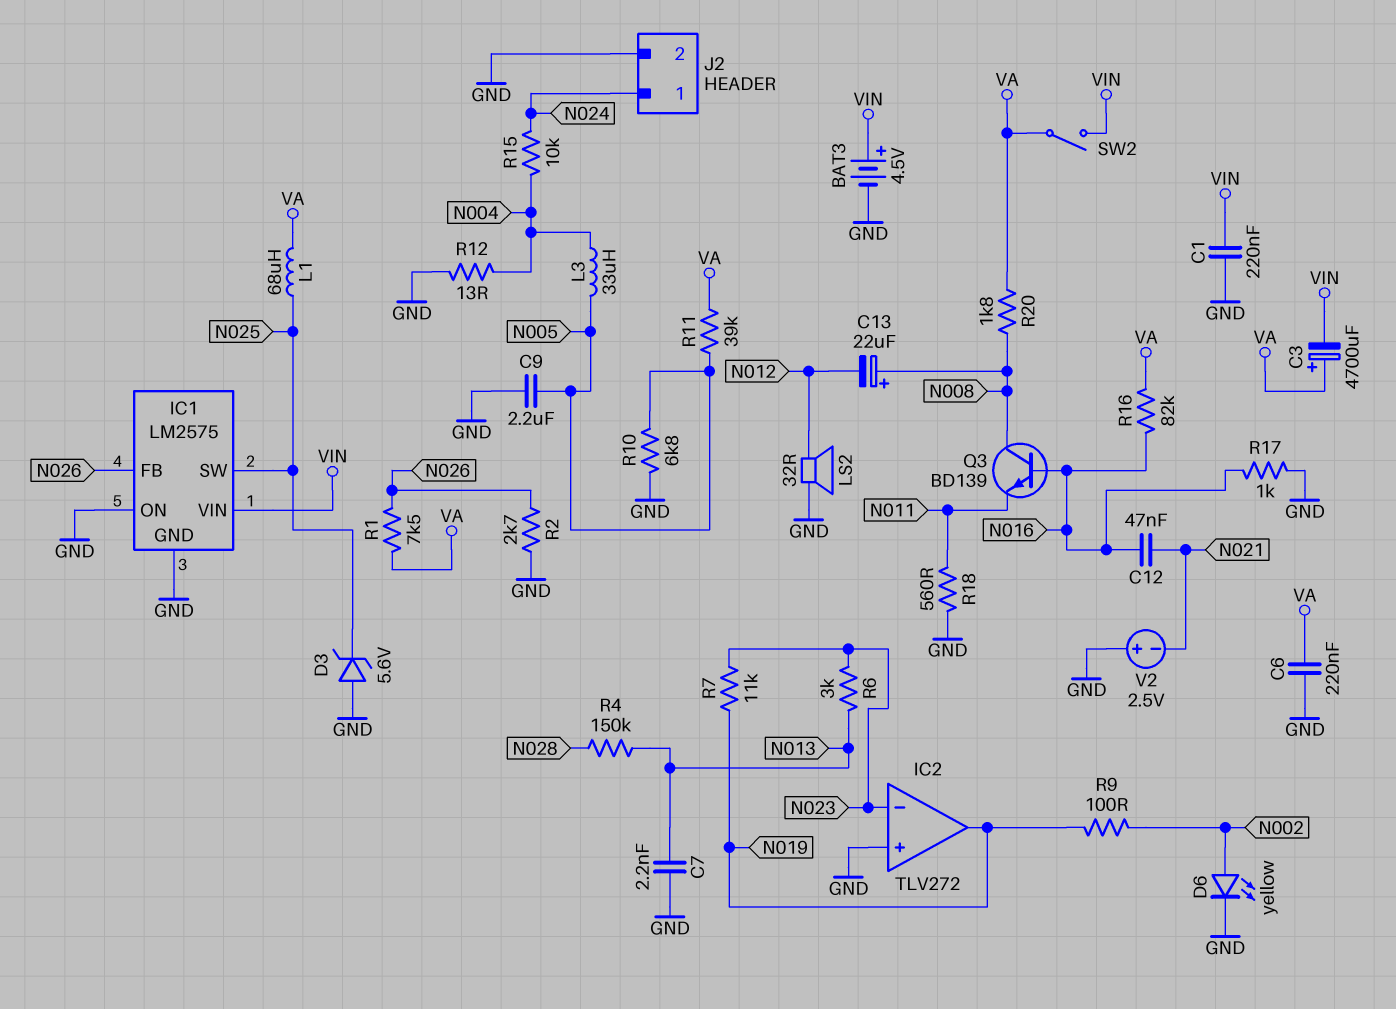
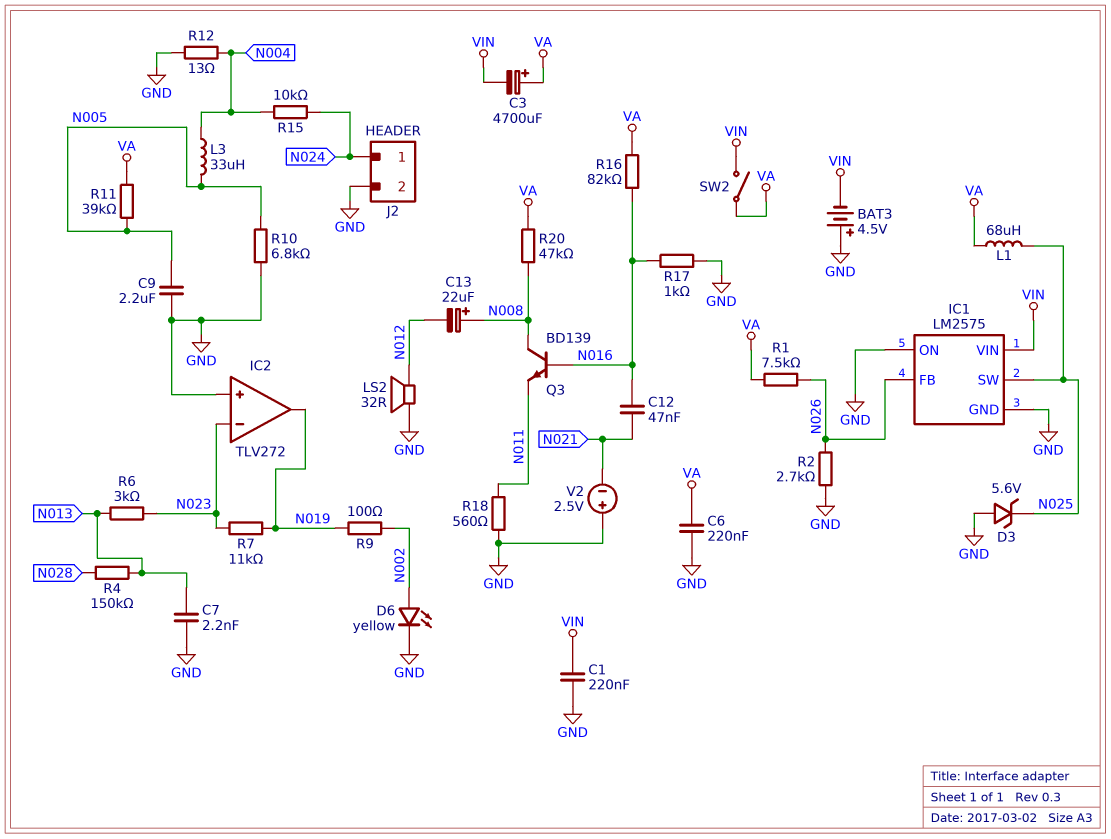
BAT3: 4.5V (plus VIN, minus GND) -> 4.5V (plus GND, minus VIN)
R20: 1.8k (N008, VA) -> 47k (N008, VA)

